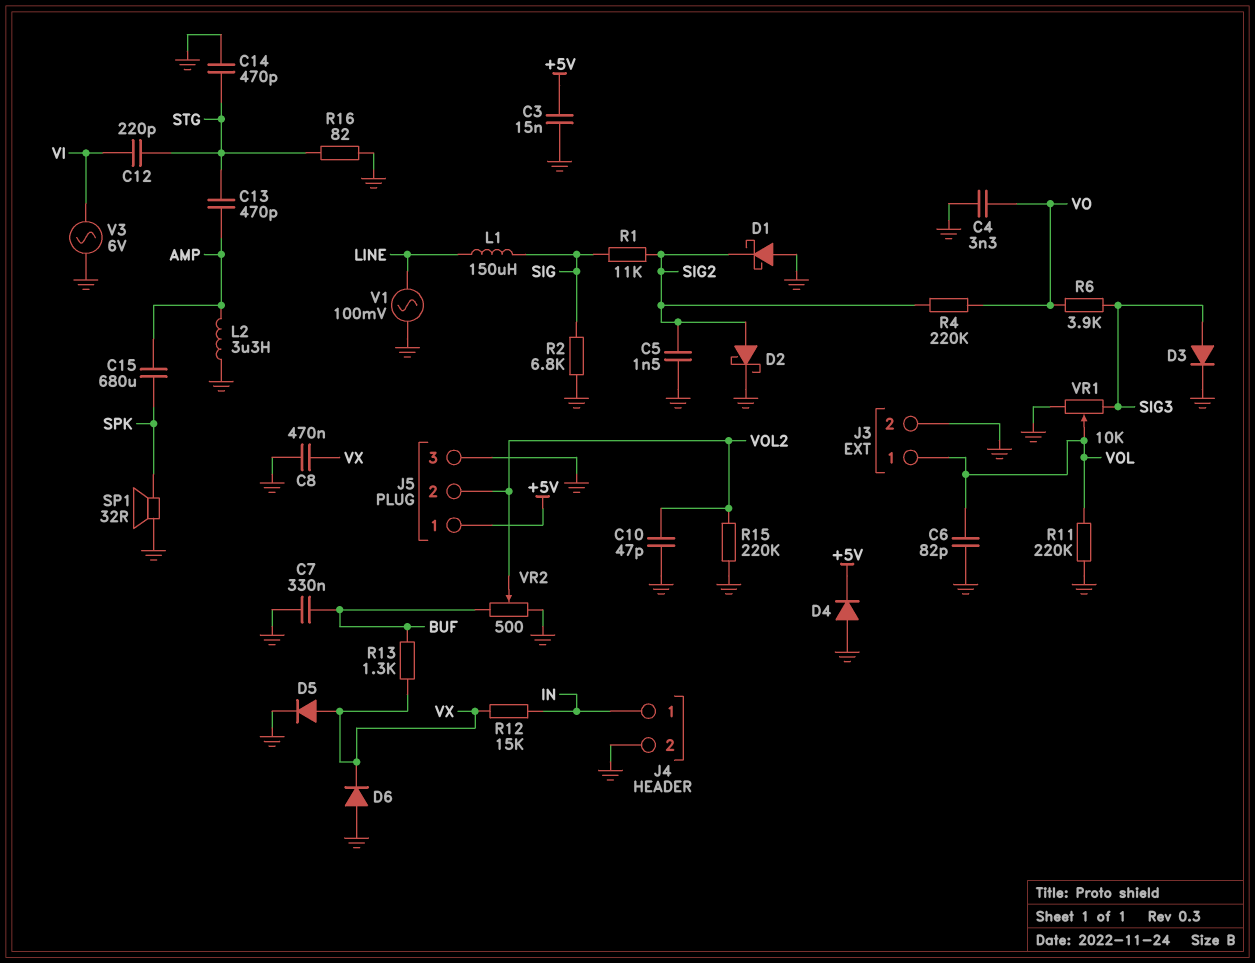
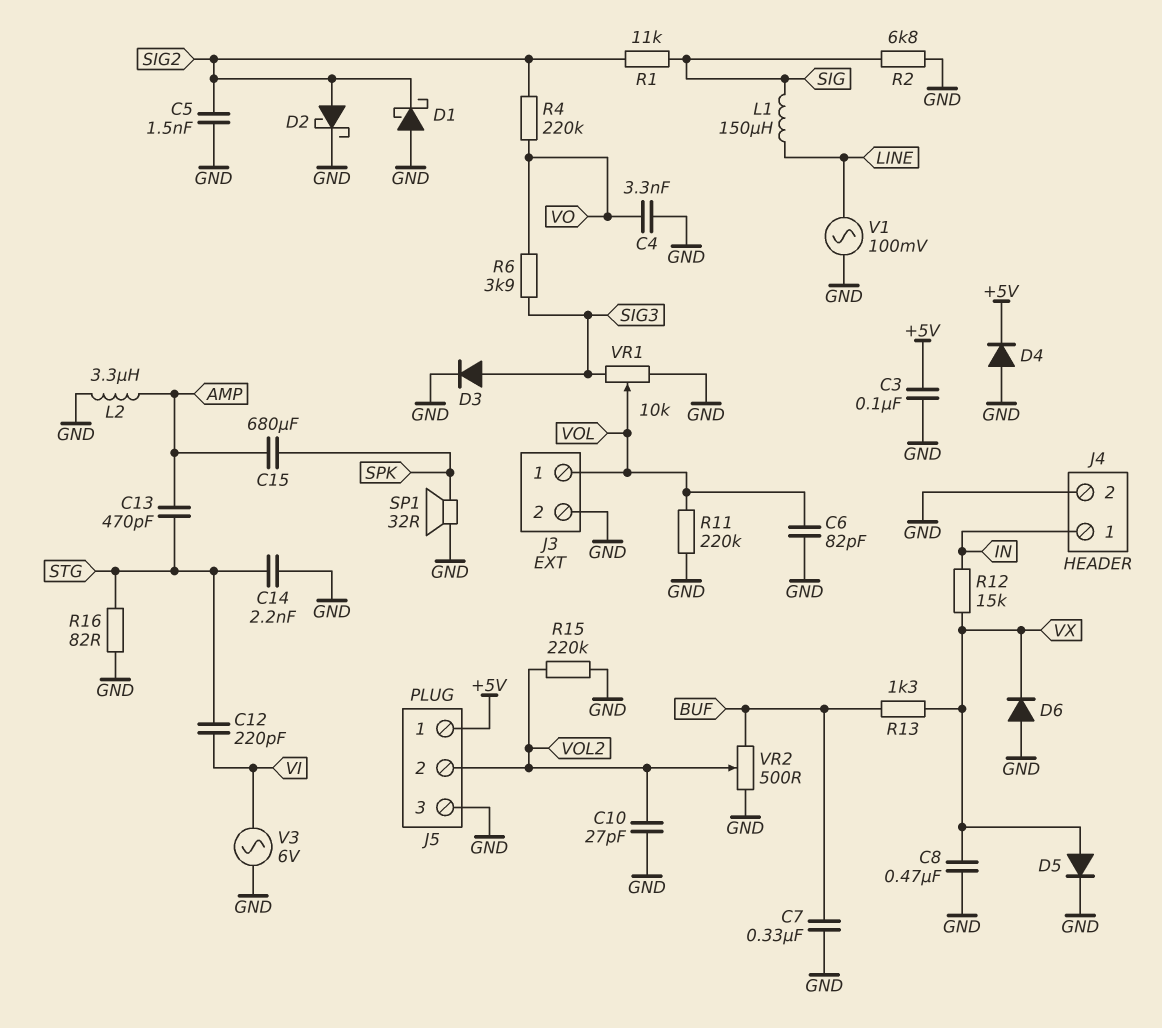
C3: 15nF (+5V, GND) -> 100nF (+5V, GND)
C10: 47pF (GND, VOL2) -> 27pF (GND, VOL2)
C14: 470pF (GND, STG) -> 2.2nF (GND, STG)

